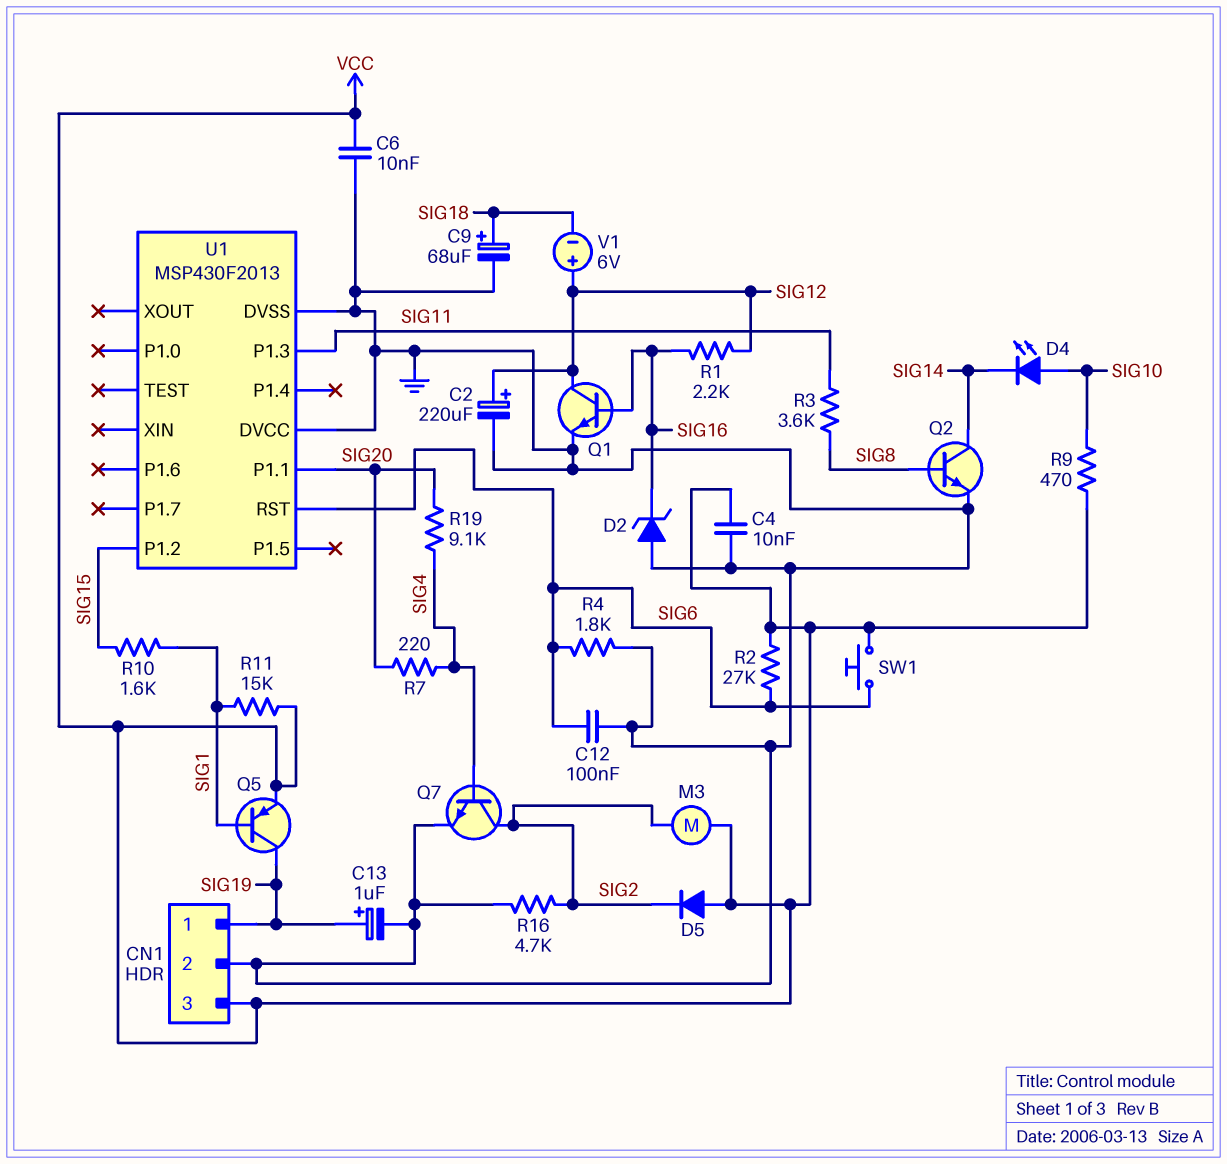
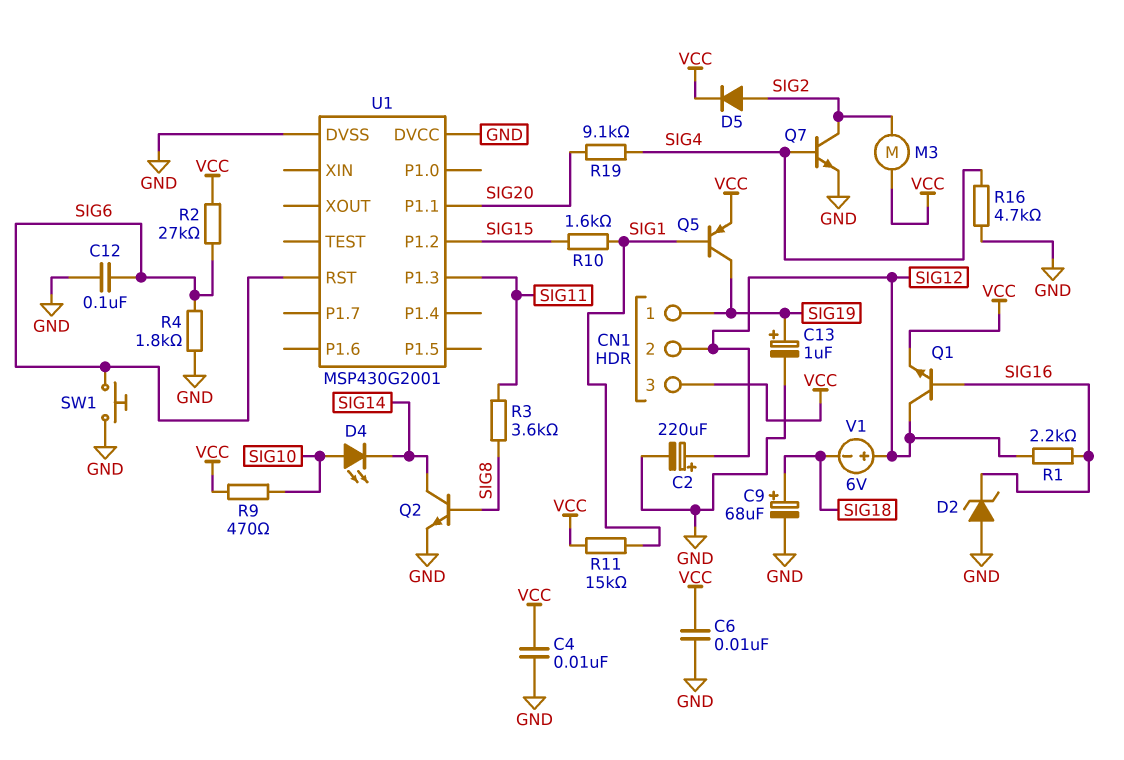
CN1 pin 2: GND -> SIG12
D5: diode (A VCC, K SIG2) -> diode (A SIG2, K VCC)
Q1: NPN (B SIG16, C SIG12, E GND) -> NPN (B SIG16, C SIG12, E VCC)
R7: 220 (SIG4, SIG20) -> none
R16: 4.7k (GND, SIG2) -> 4.7k (GND, SIG4)
SW1: button (SIG6, VCC) -> button (GND, SIG6)
U1: MSP430F2013 -> MSP430G2001

